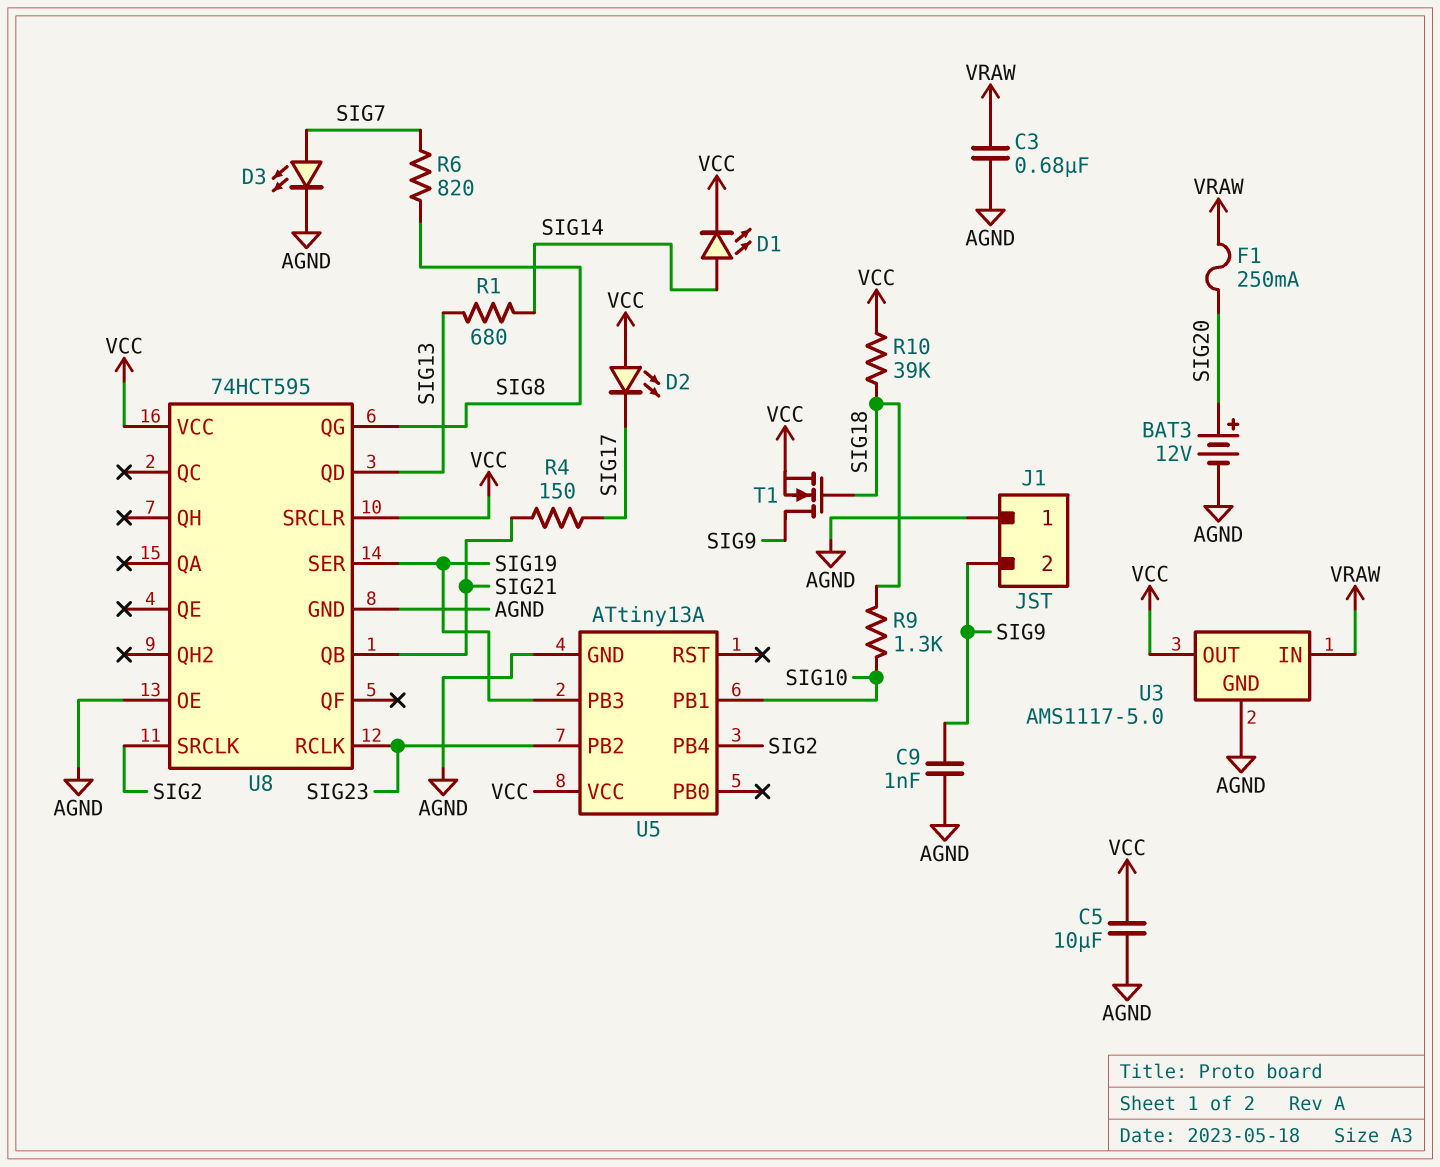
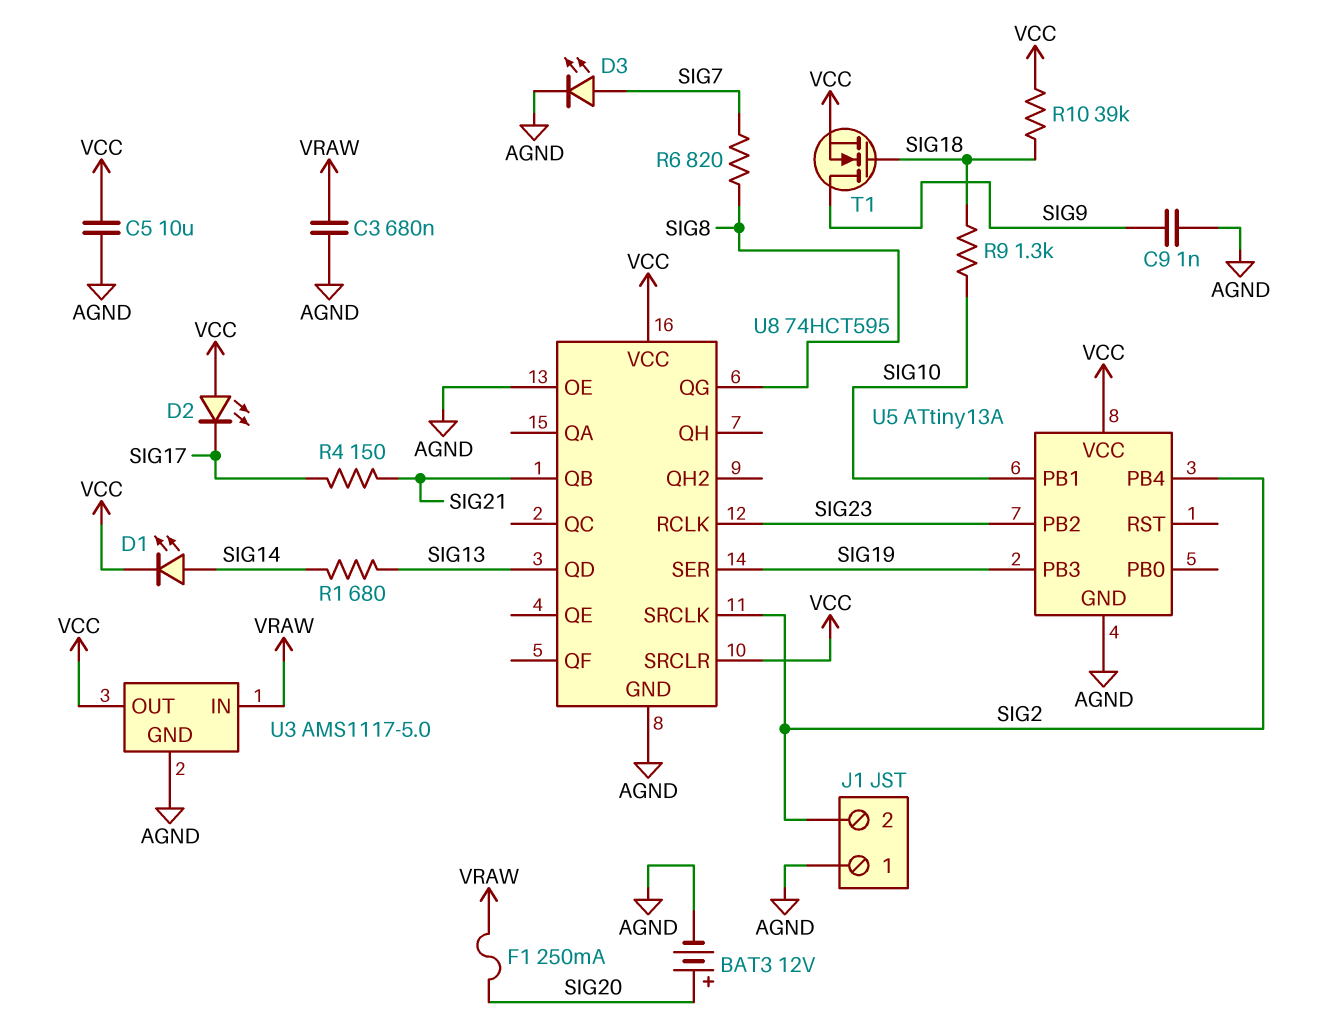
J1 pin 2: SIG9 -> SIG2

